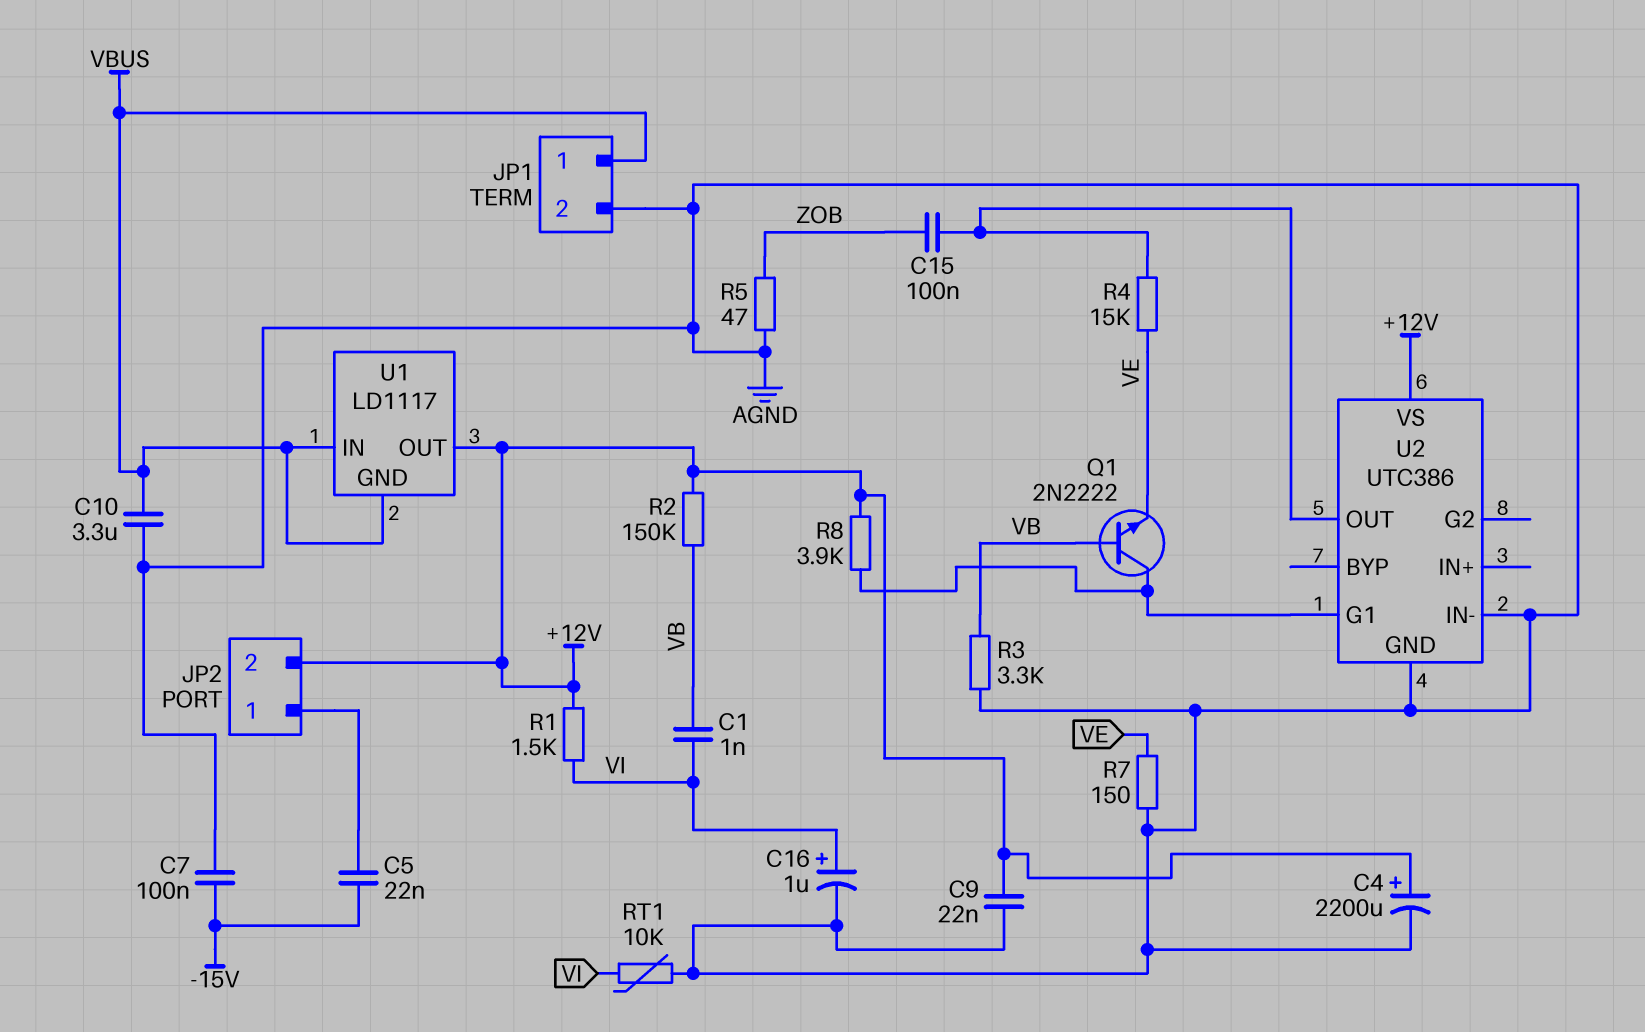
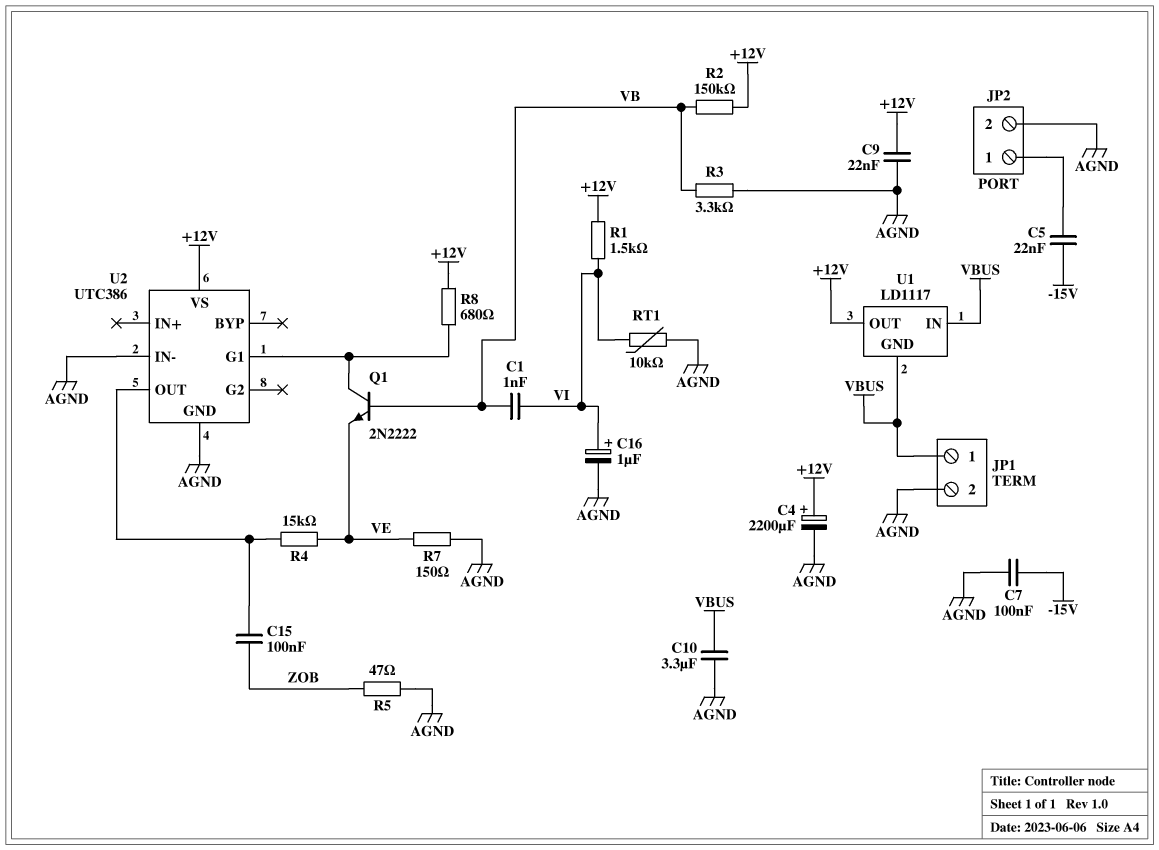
JP2 pin 2: +12V -> AGND
R8: 3.9k (+12V, U2/G1) -> 680 (+12V, U2/G1)

